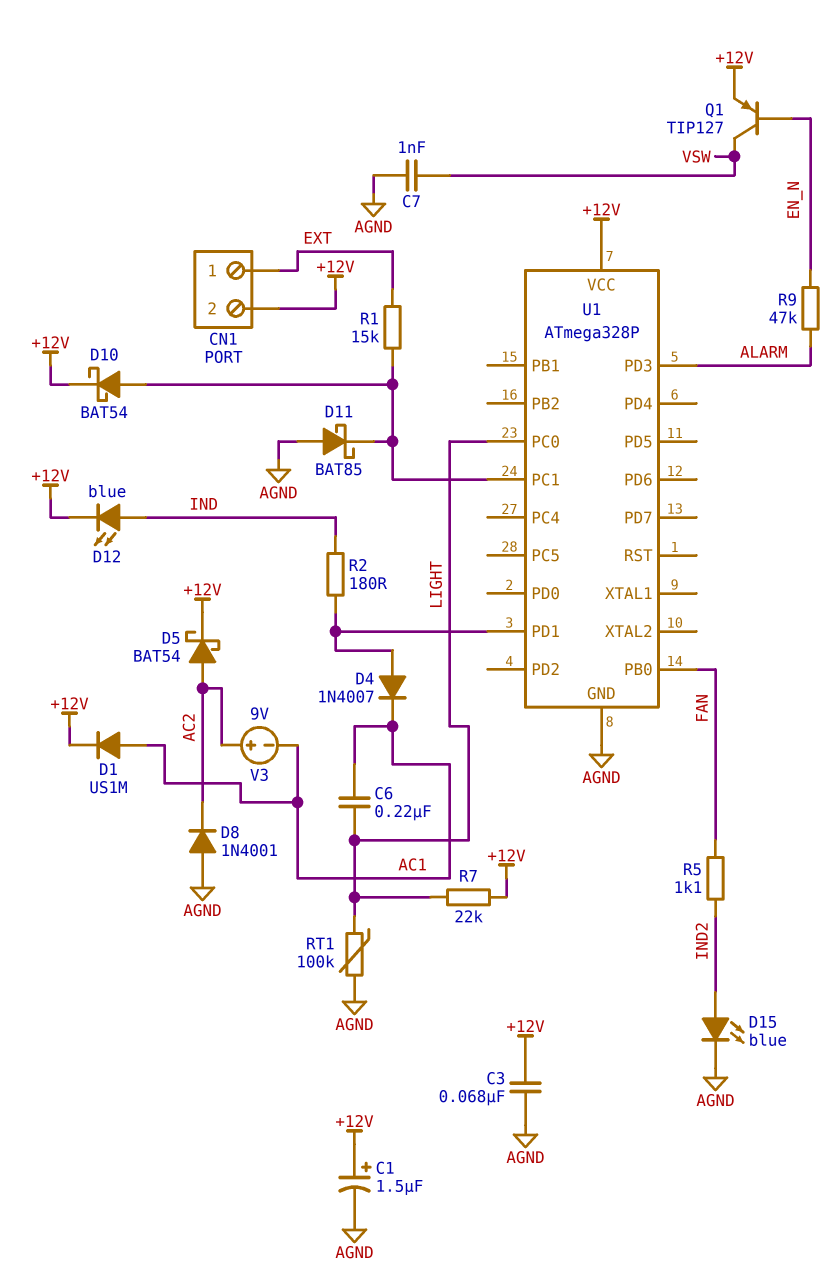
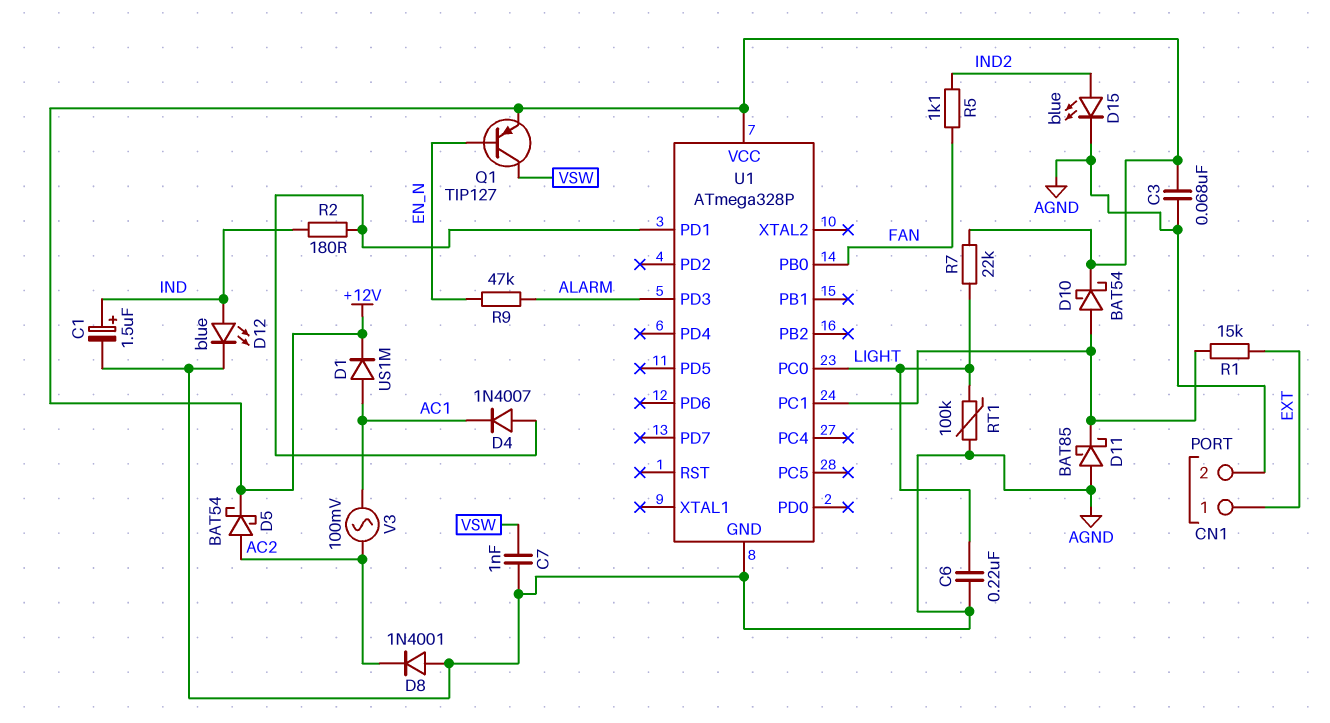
C1: 1.5uF (plus +12V, minus AGND) -> 1.5uF (plus IND, minus AGND)
C6: 220nF (AC1, LIGHT) -> 220nF (AGND, LIGHT)
CN1 pin 2: +12V -> AGND
D12: LED blue (A IND, K +12V) -> LED blue (A IND, K AGND)
V3: 9V (plus AC2, minus AC1) -> AC 100mV (AC1, AC2)

